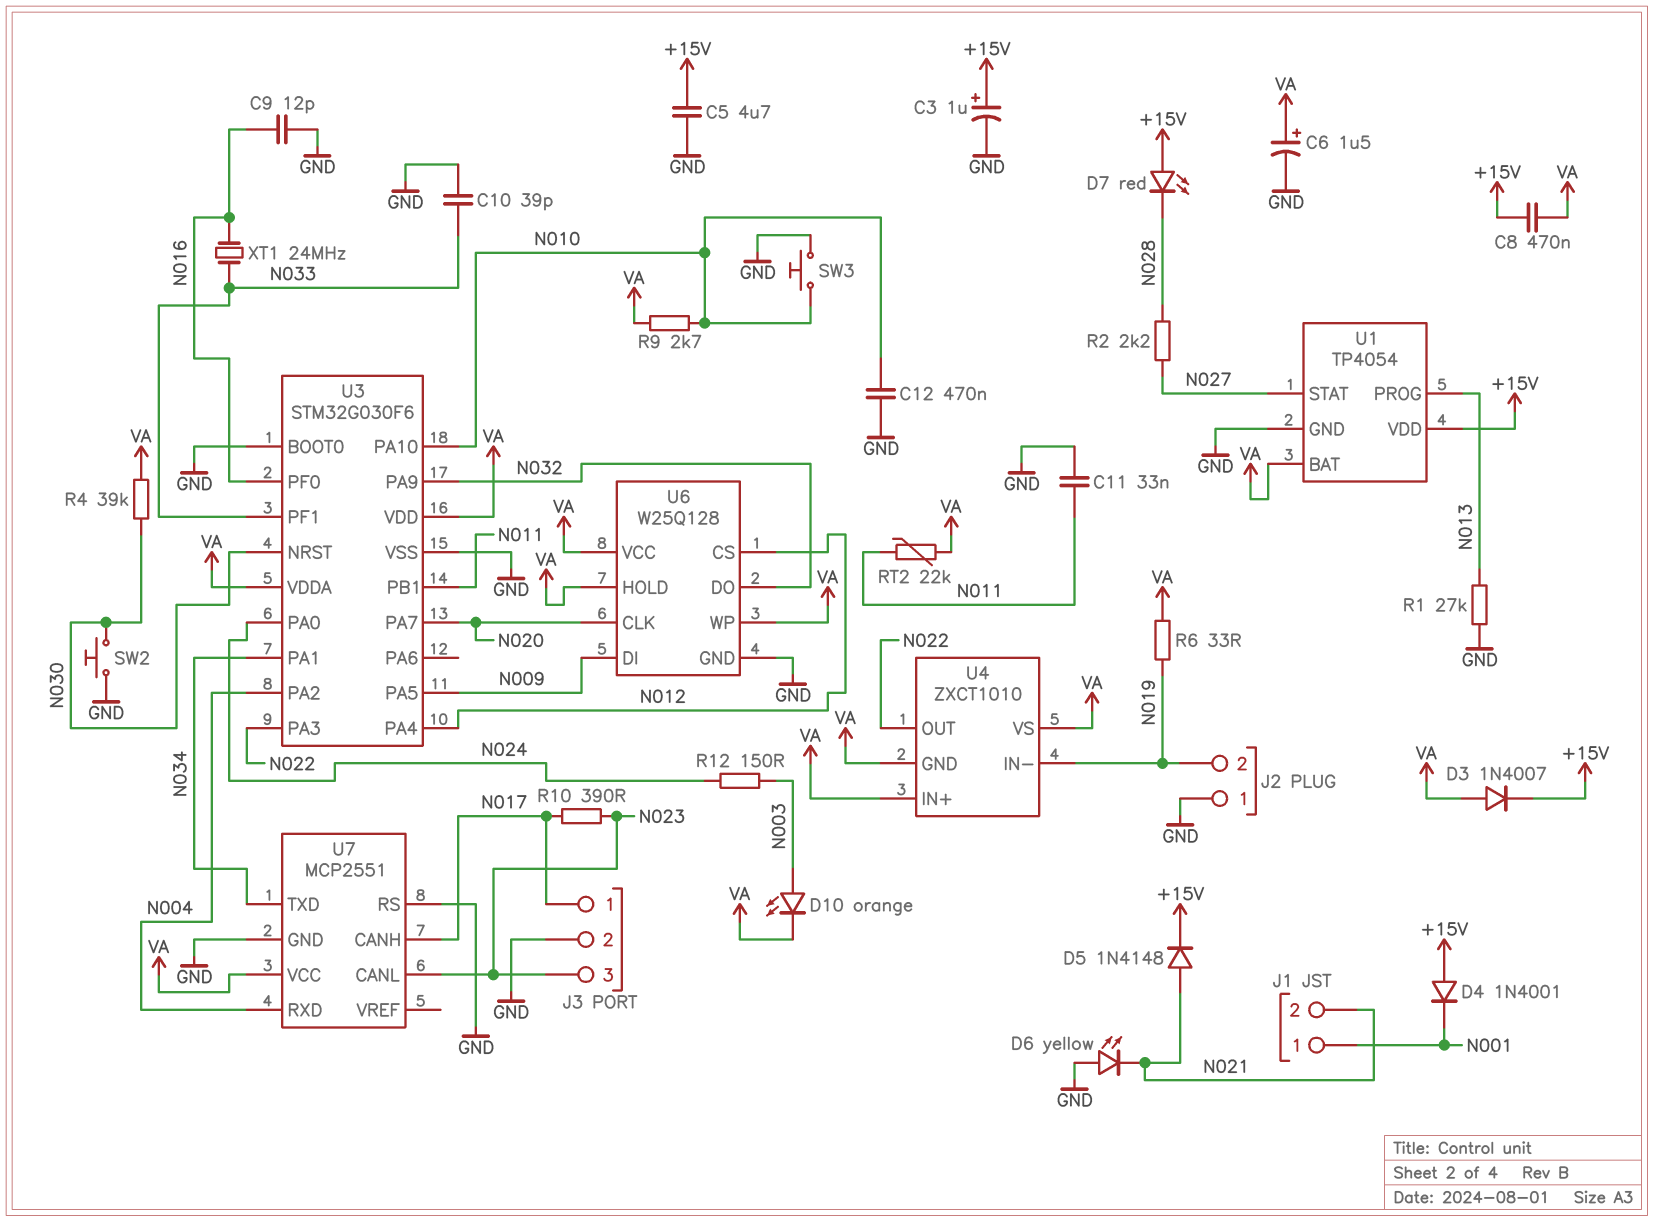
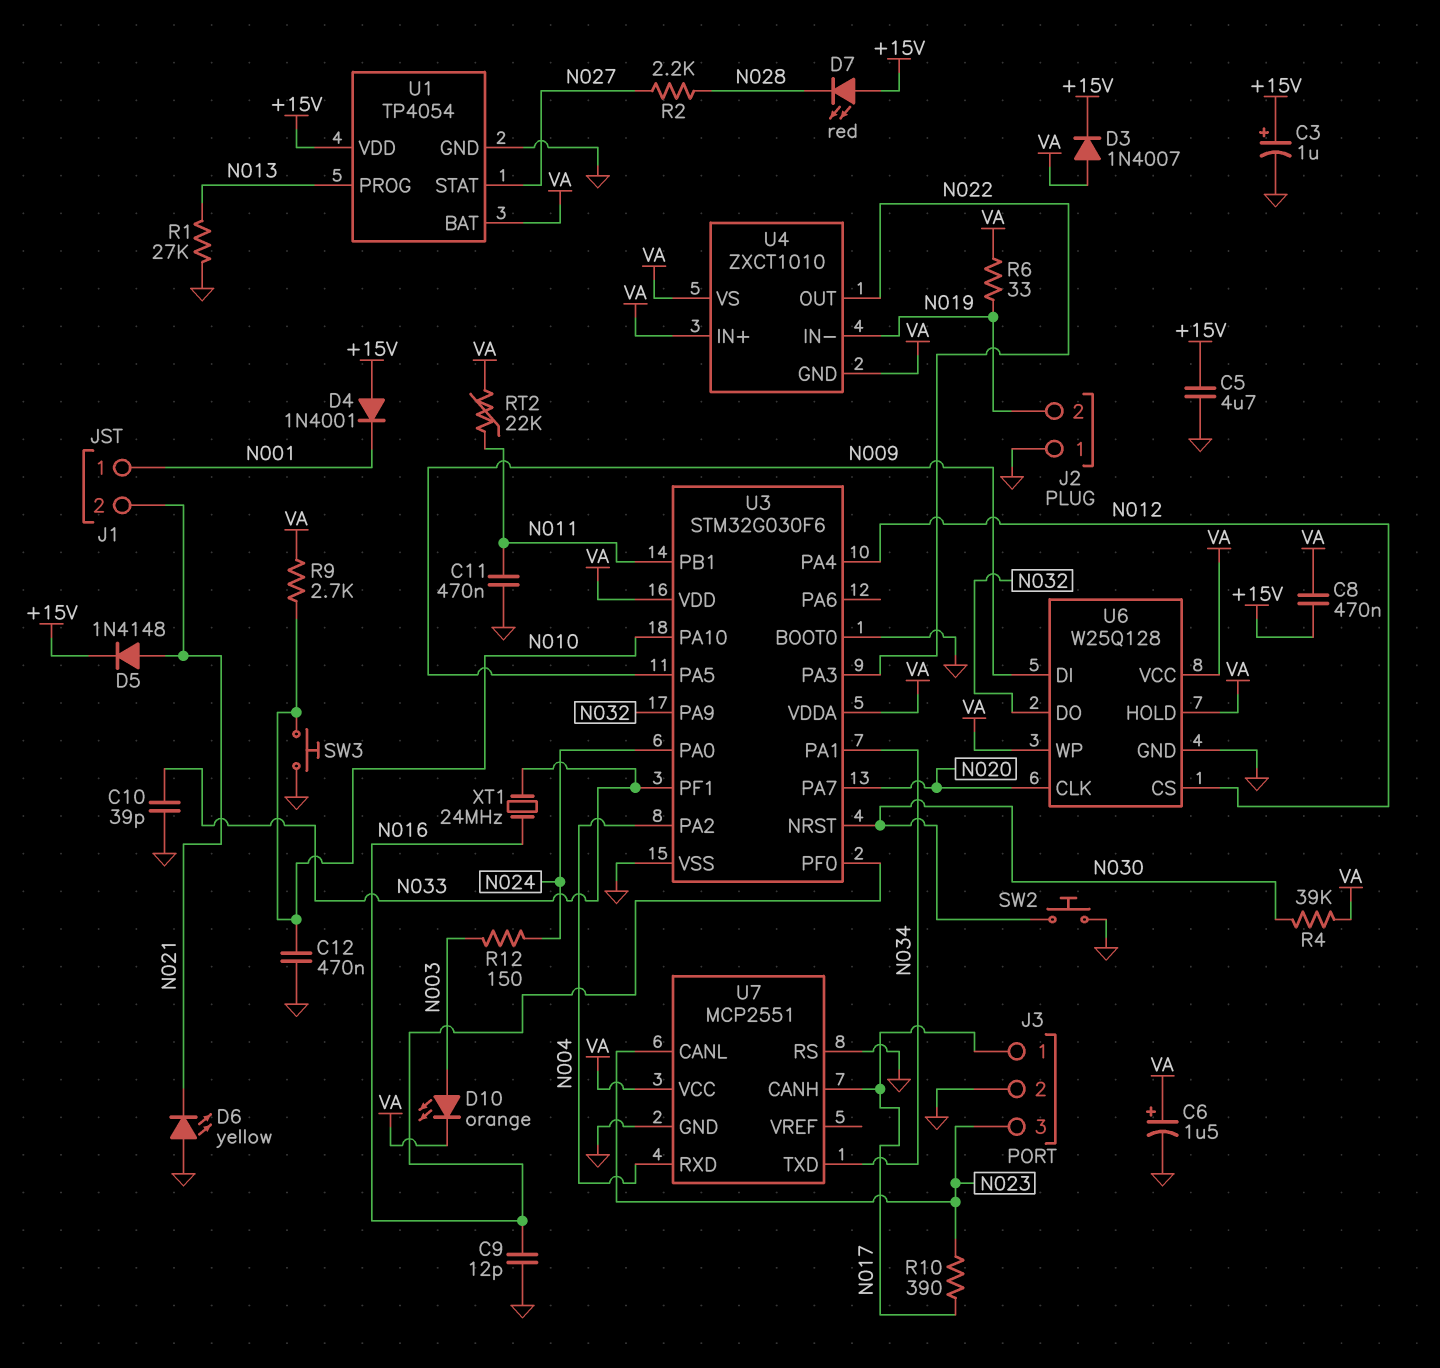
C11: 33nF (GND, N011) -> 470nF (GND, N011)

